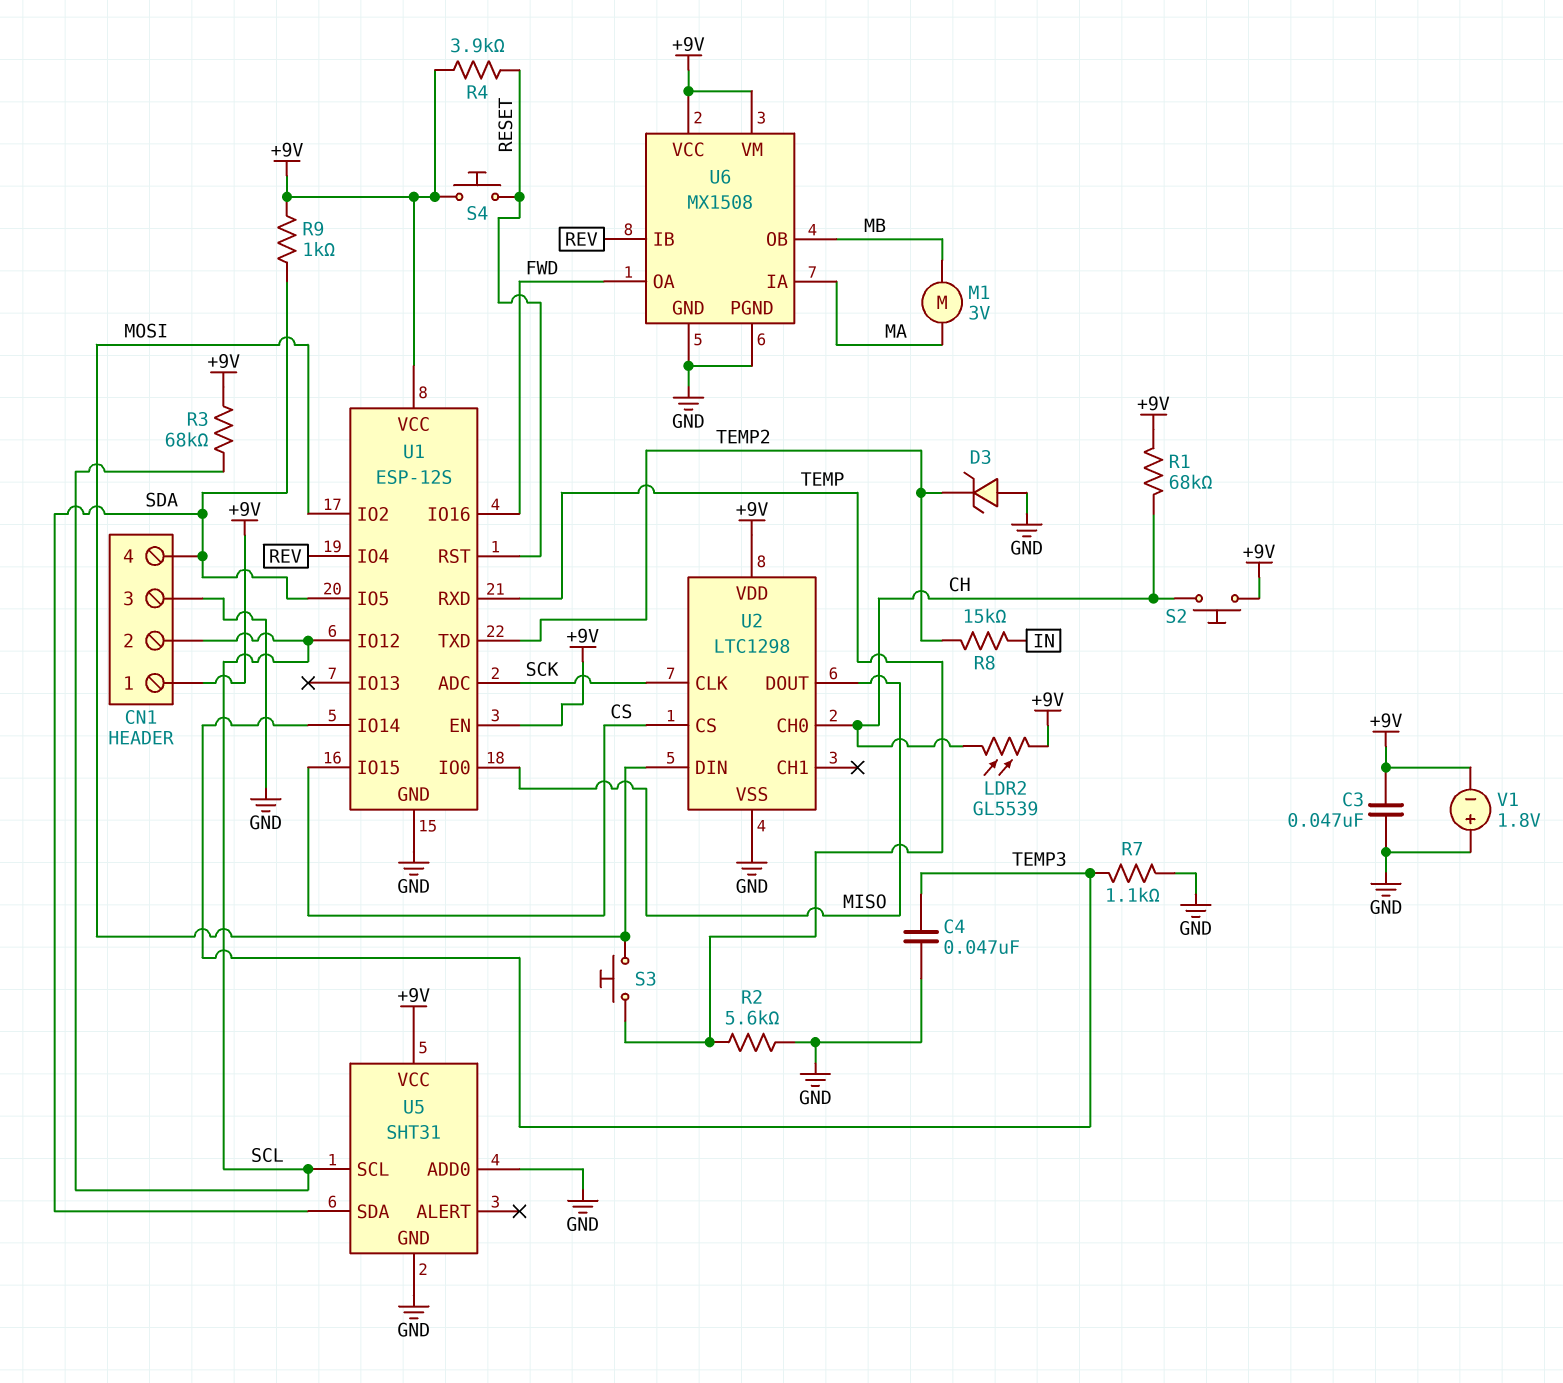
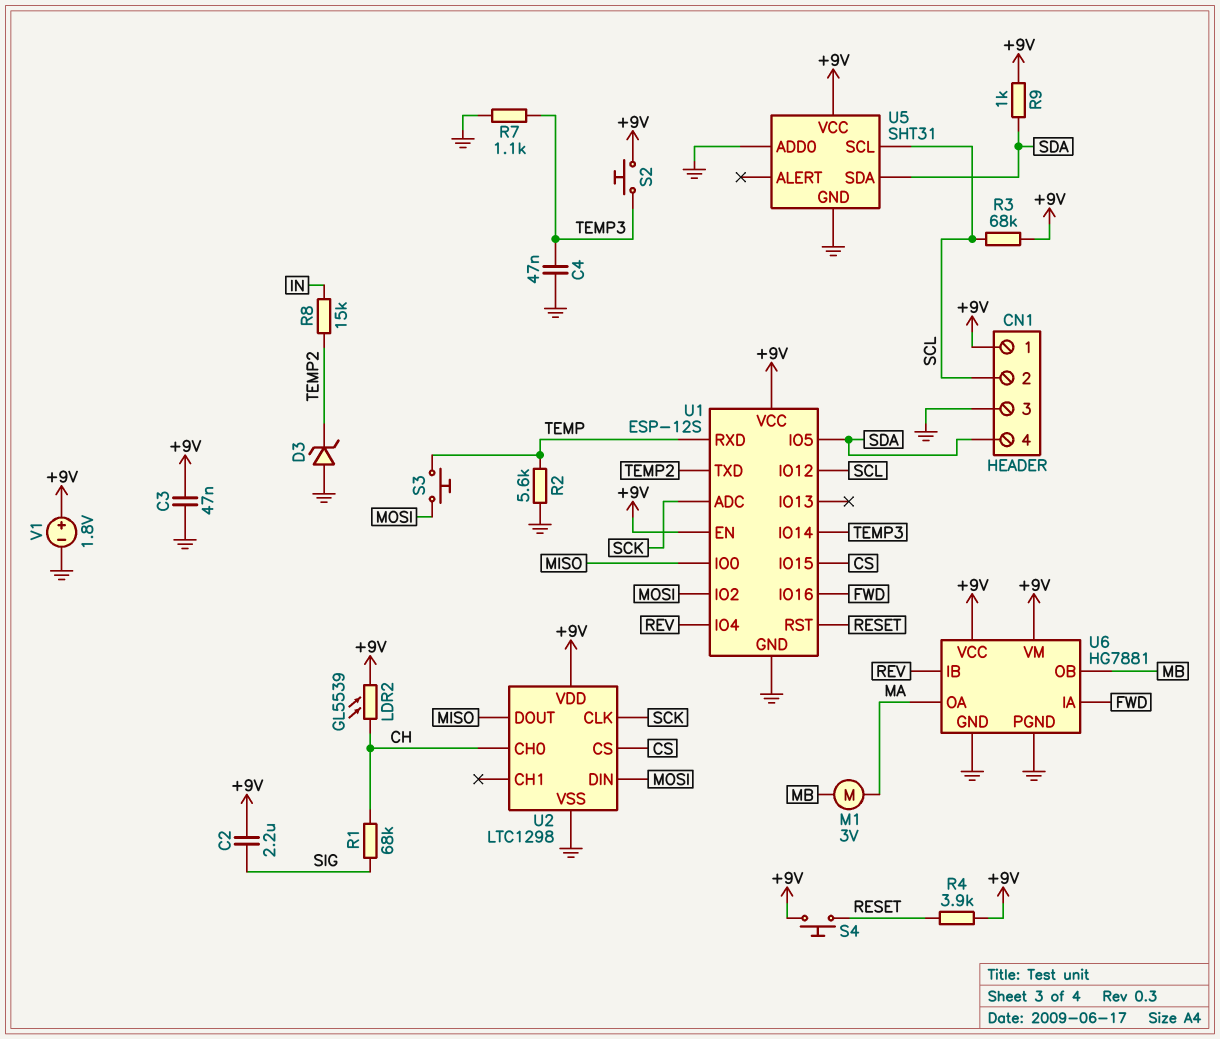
C2: none -> 2.2uF (+9V, SIG)
R1: 68k (+9V, CH) -> 68k (CH, SIG)
S2: button (+9V, CH) -> button (+9V, TEMP3)
U6: MX1508 -> HG7881
U6 pin IA: MA -> FWD
U6 pin OA: FWD -> MA
V1: 1.8V (plus GND, minus +9V) -> 1.8V (plus +9V, minus GND)

